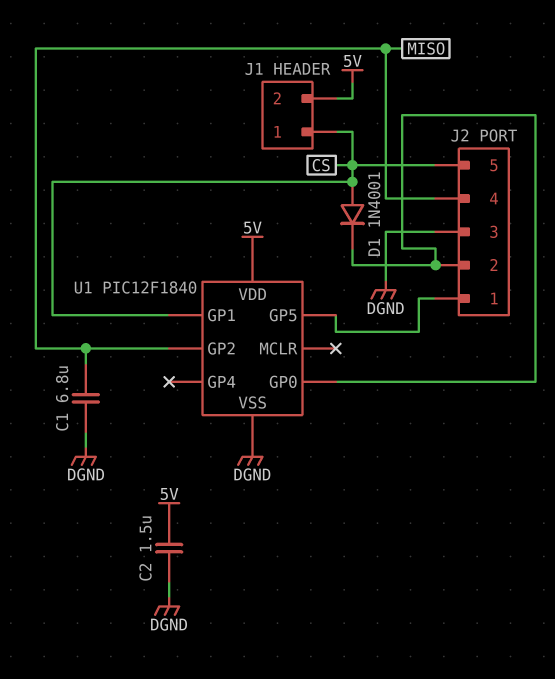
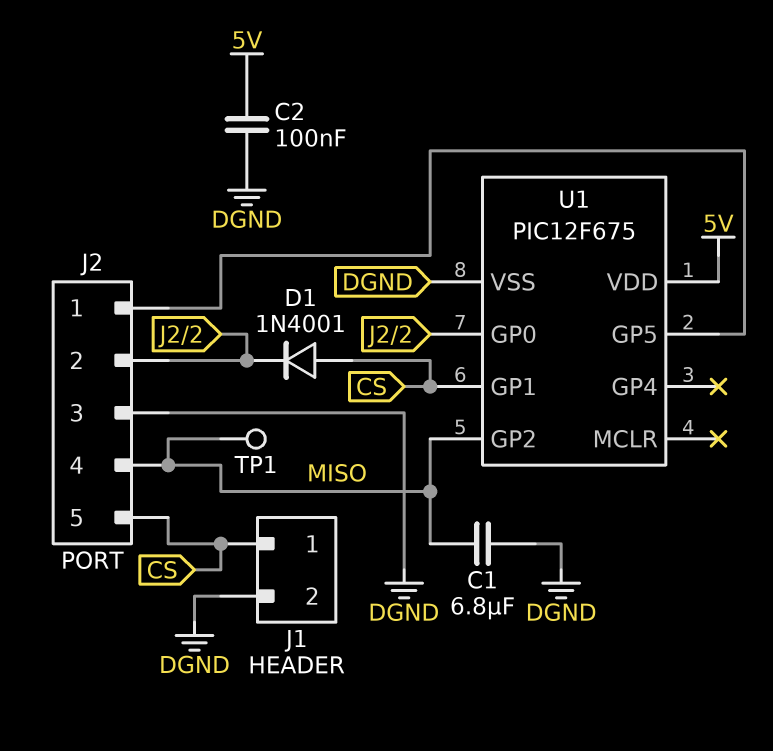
C2: 1.5uF (5V, DGND) -> 100nF (5V, DGND)
J1 pin 2: 5V -> DGND
TP1: none -> test point (MISO)
U1: PIC12F1840 -> PIC12F675

